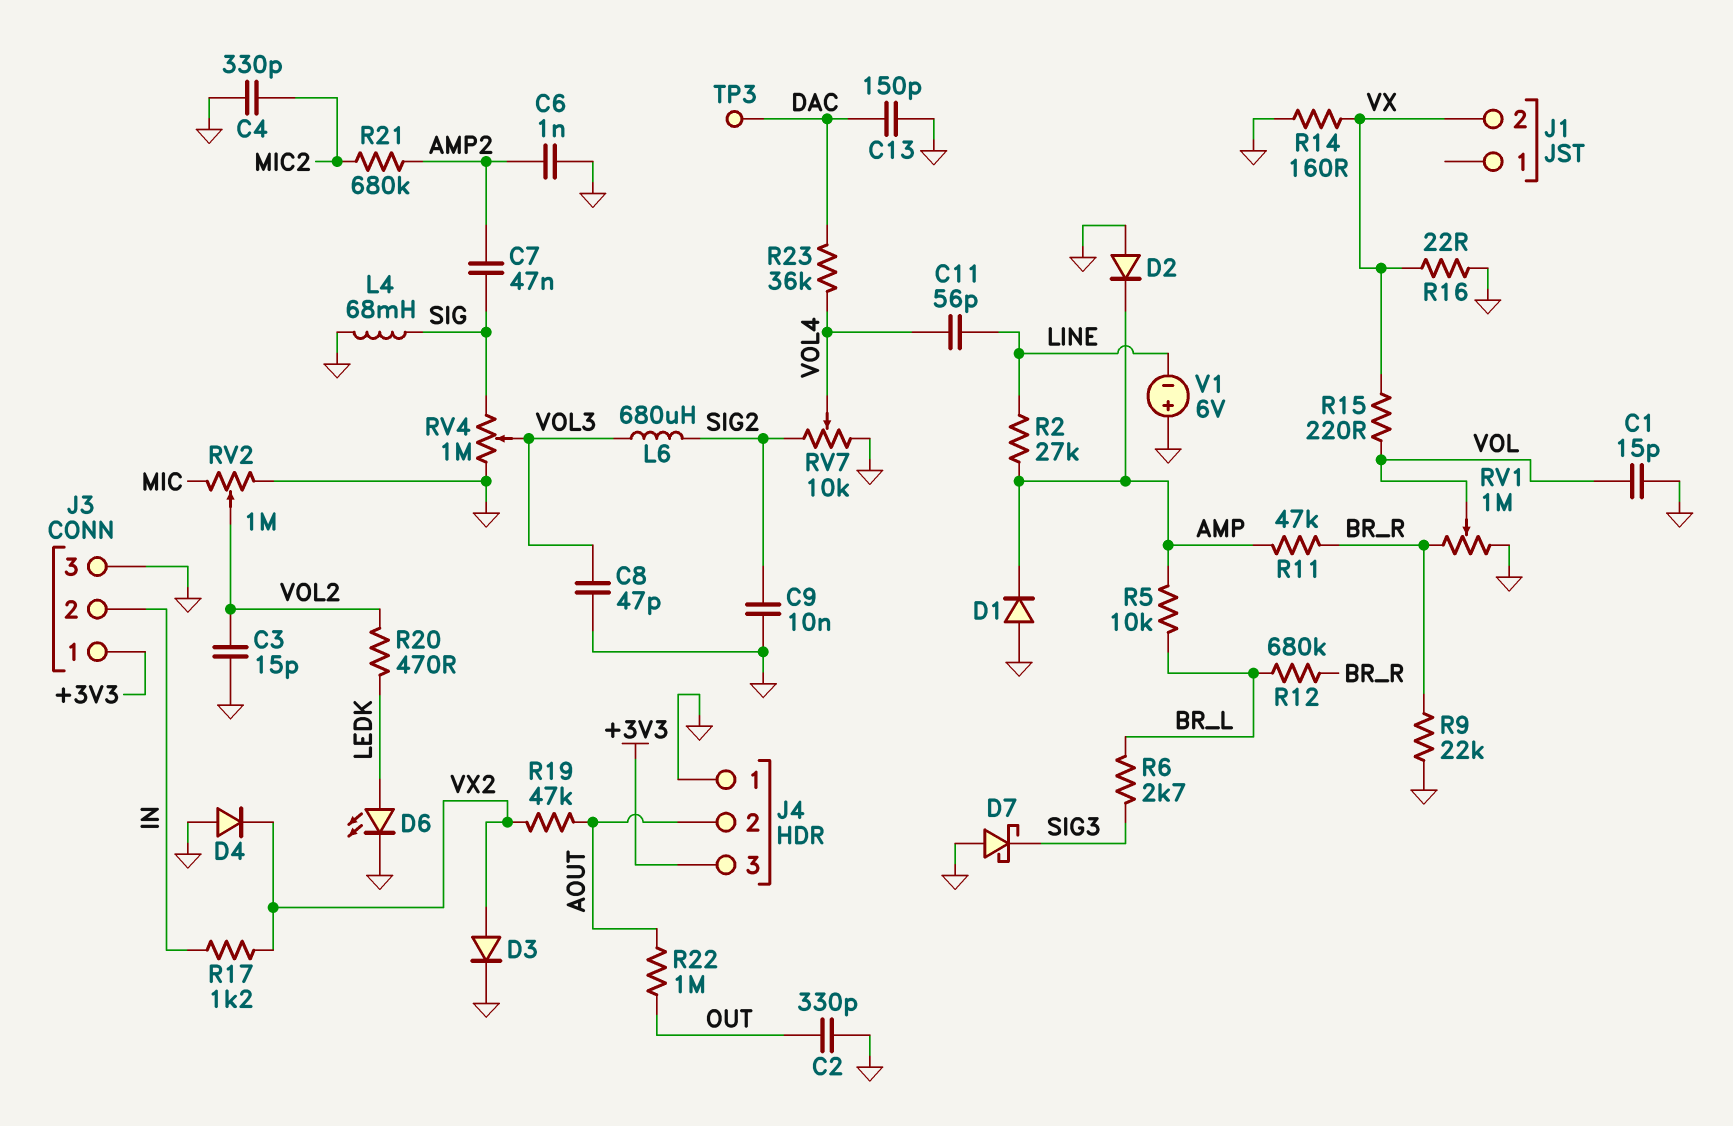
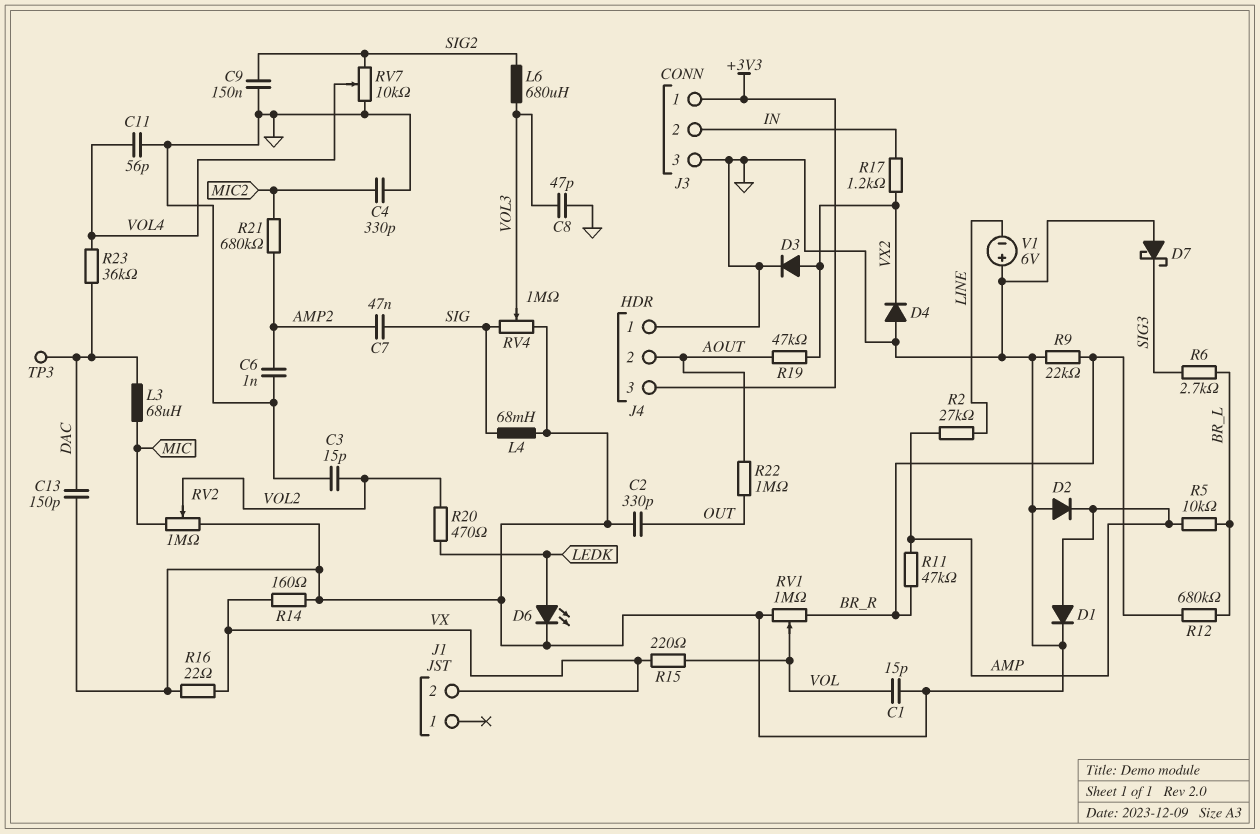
C9: 10nF (GND, SIG2) -> 150nF (GND, SIG2)
C11: 56pF (LINE, VOL4) -> 56pF (GND, VOL4)
D1: diode (A GND, K AMP) -> diode (A AMP, K GND)
L3: none -> 68uH (DAC, MIC)

